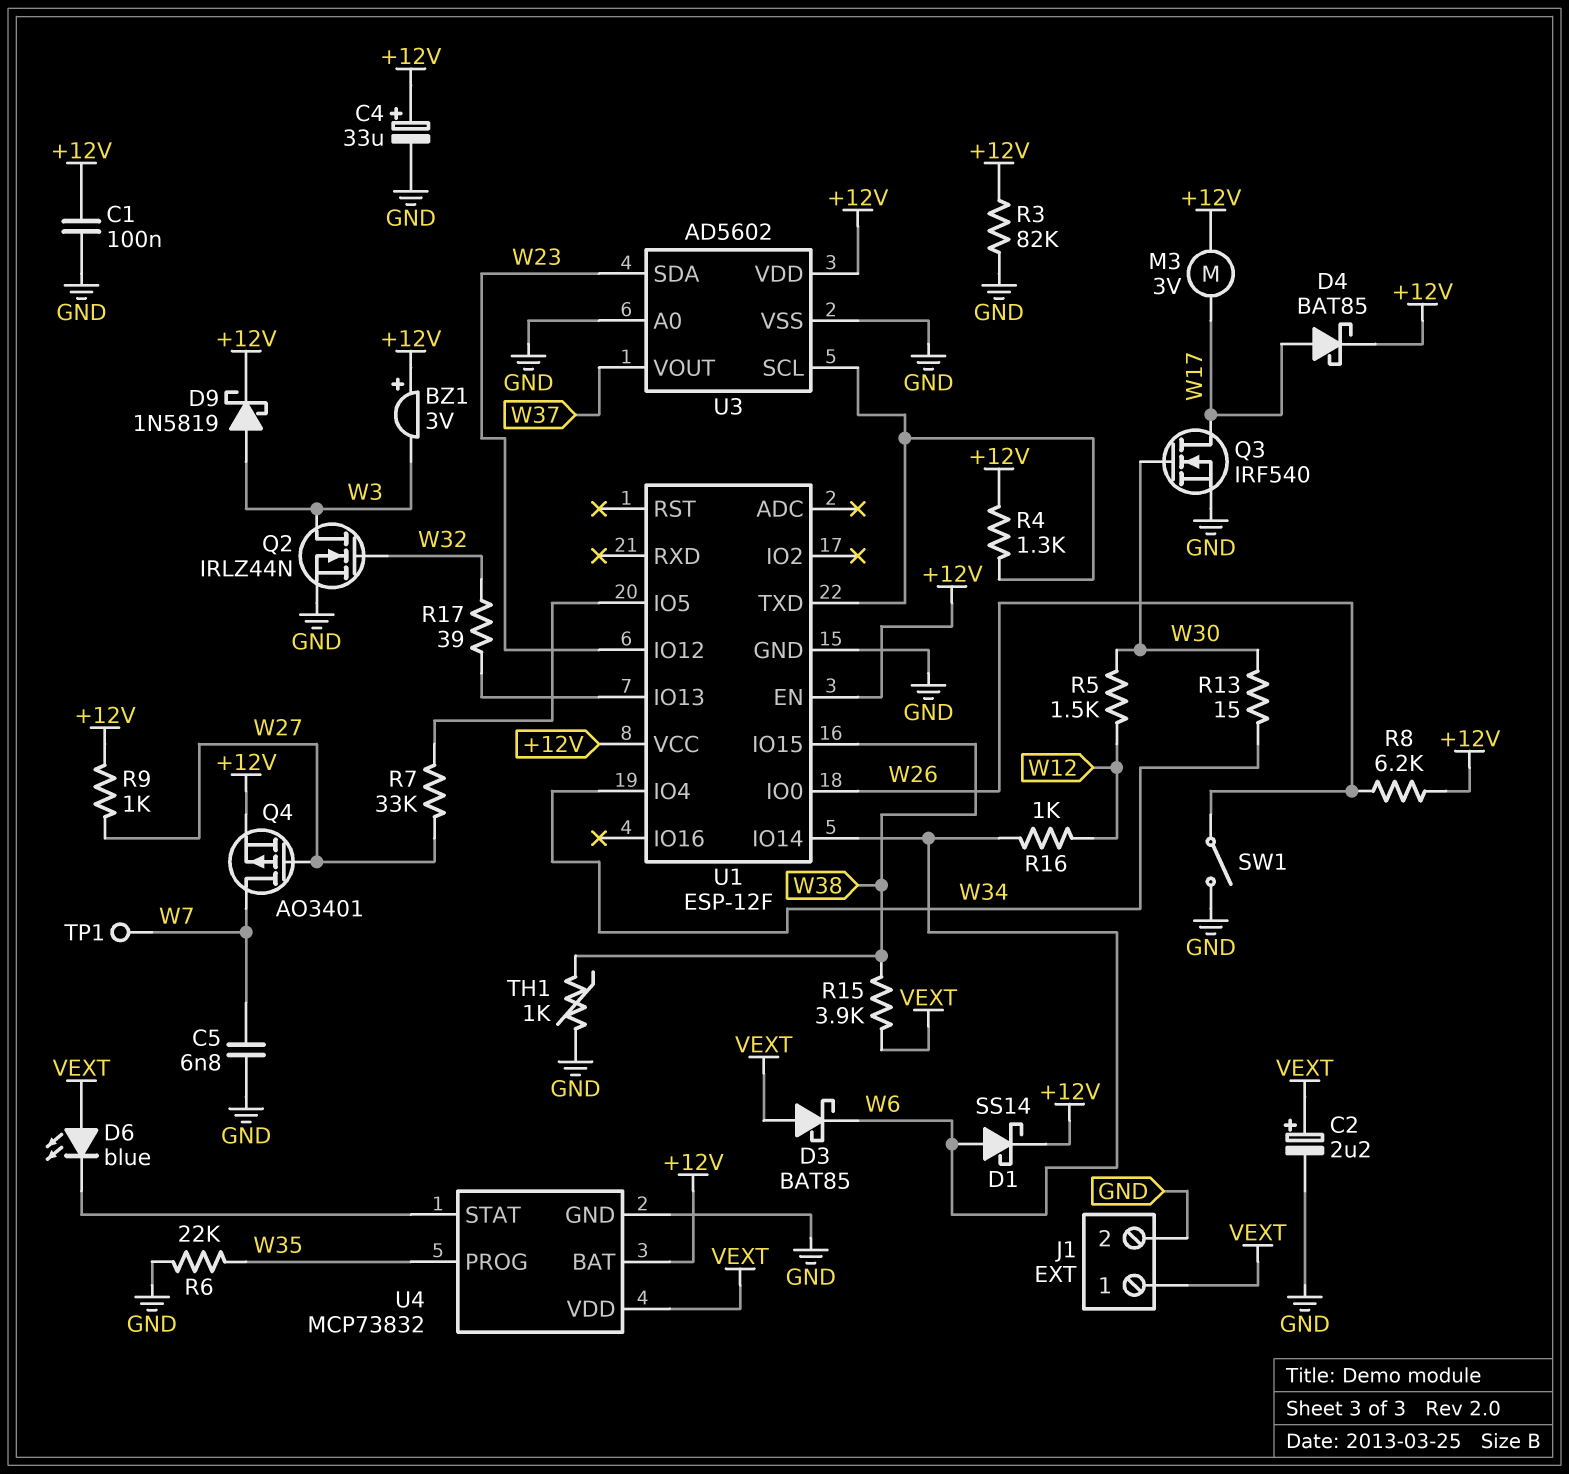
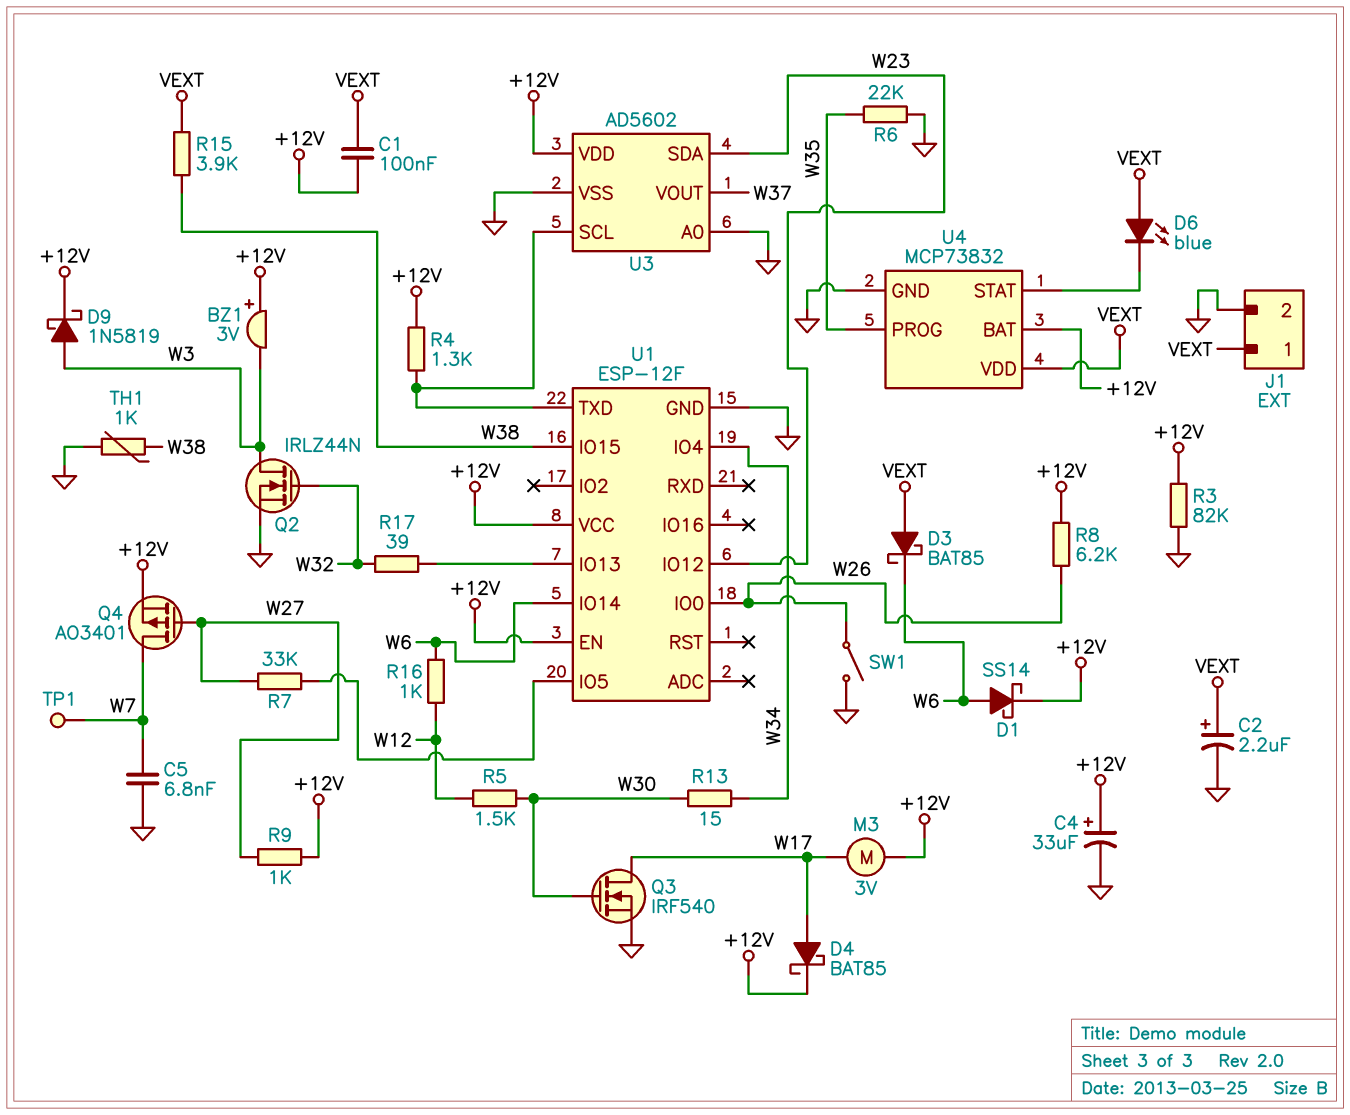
C1: 100nF (+12V, GND) -> 100nF (+12V, VEXT)

